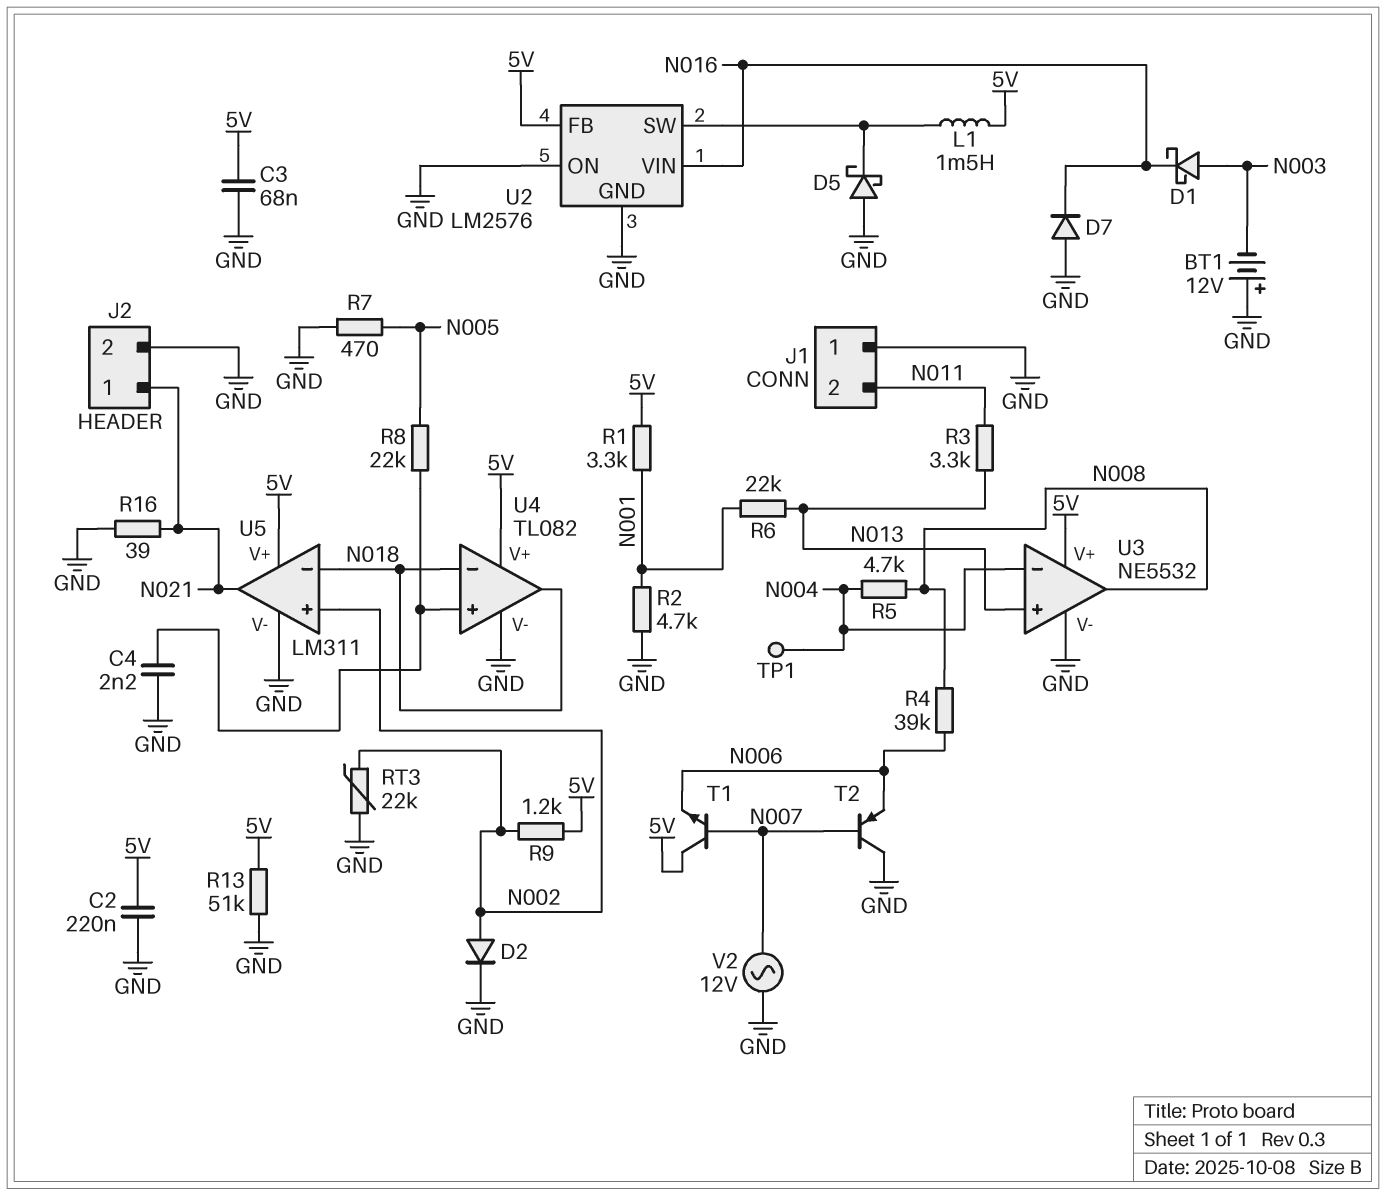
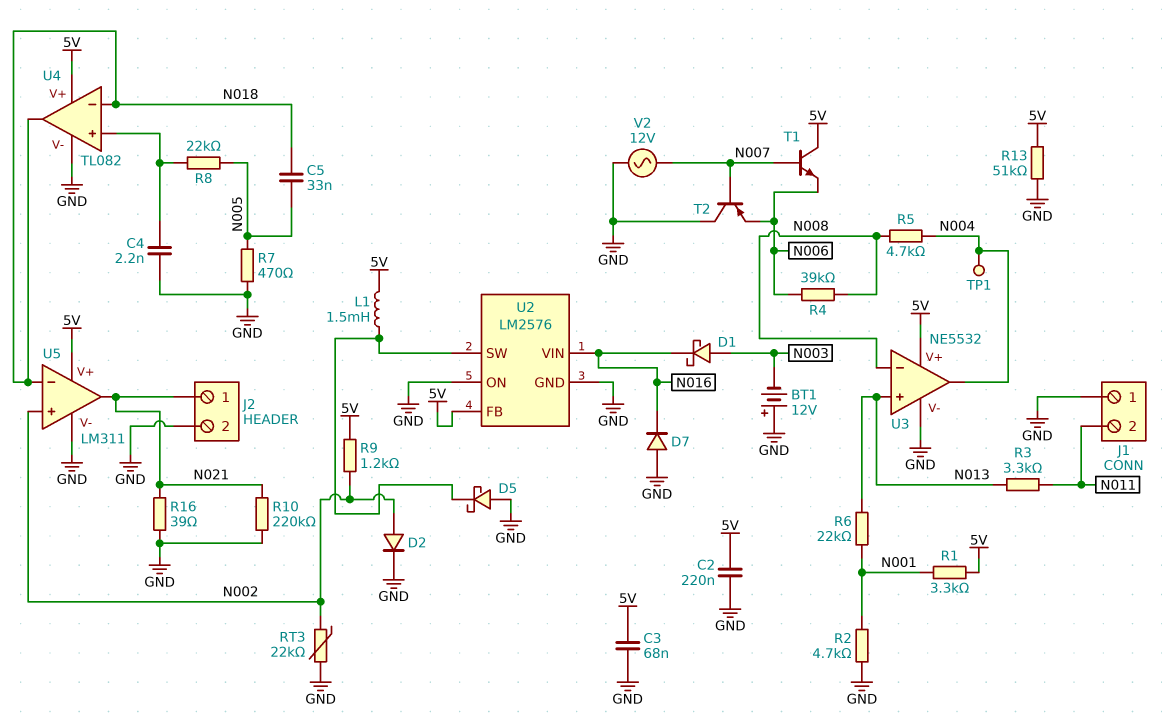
C5: none -> 33nF (N005, N018)
R10: none -> 220k (GND, N021)
U3 pin in-: N004 -> N008
U3 pin out: N008 -> N004

